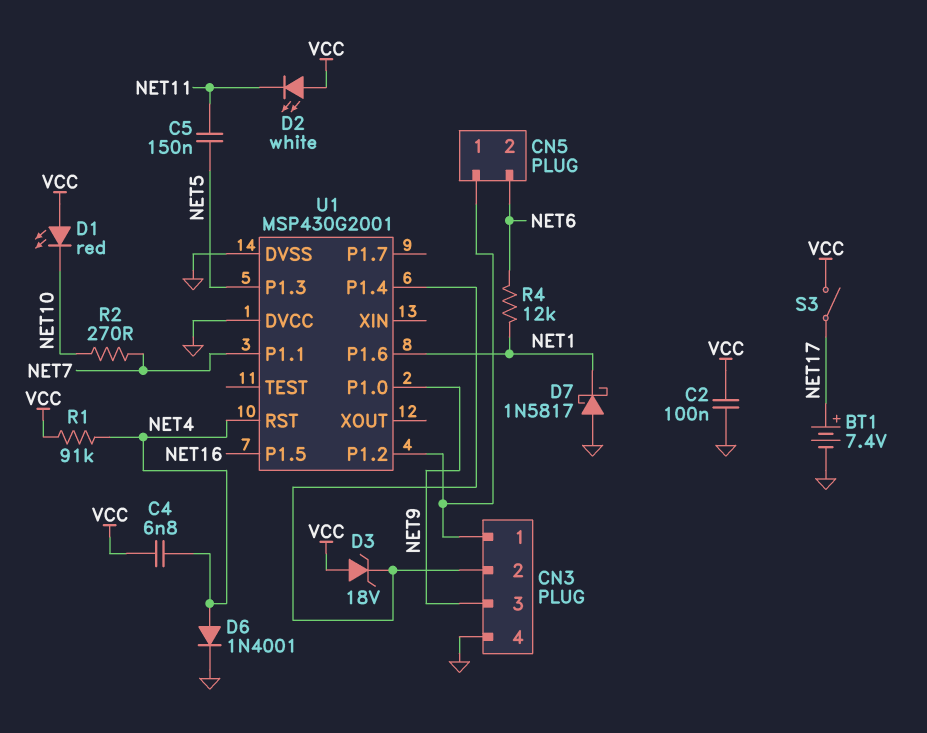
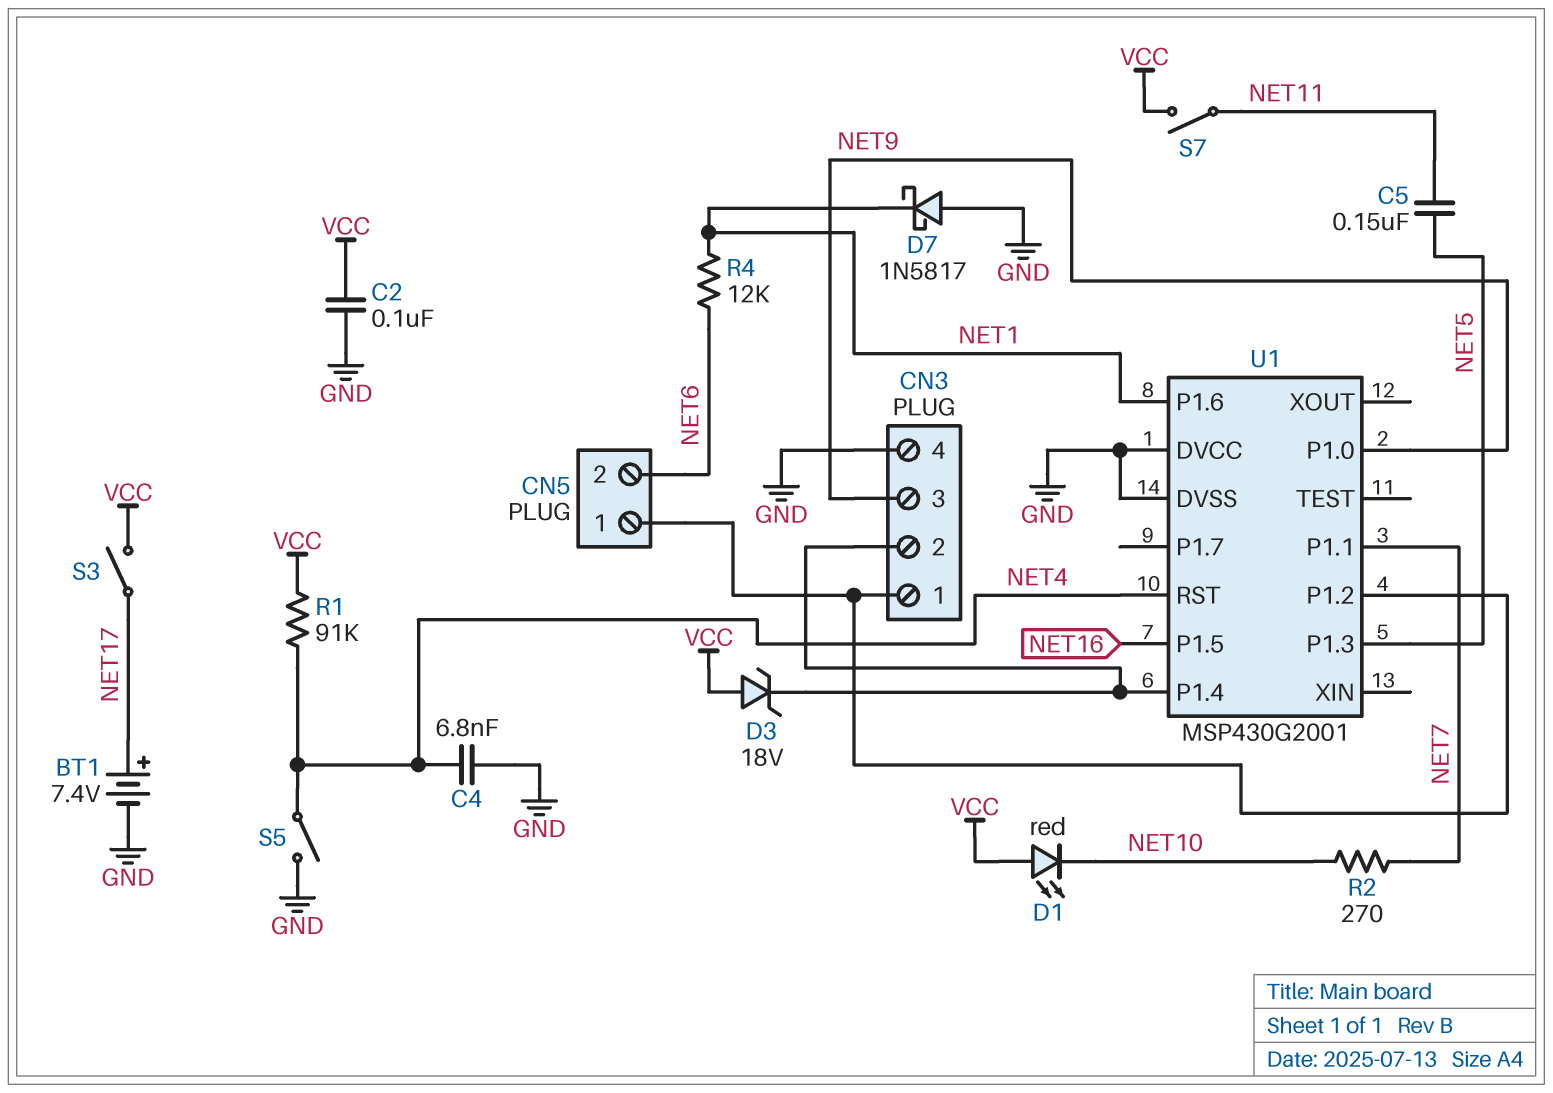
C4: 6.8nF (NET4, VCC) -> 6.8nF (GND, NET4)
D2: LED white (A VCC, K NET11) -> none
D6: diode 1N4001 (A NET4, K GND) -> none
S5: none -> switch (GND, NET4)
S7: none -> switch (NET11, VCC)

